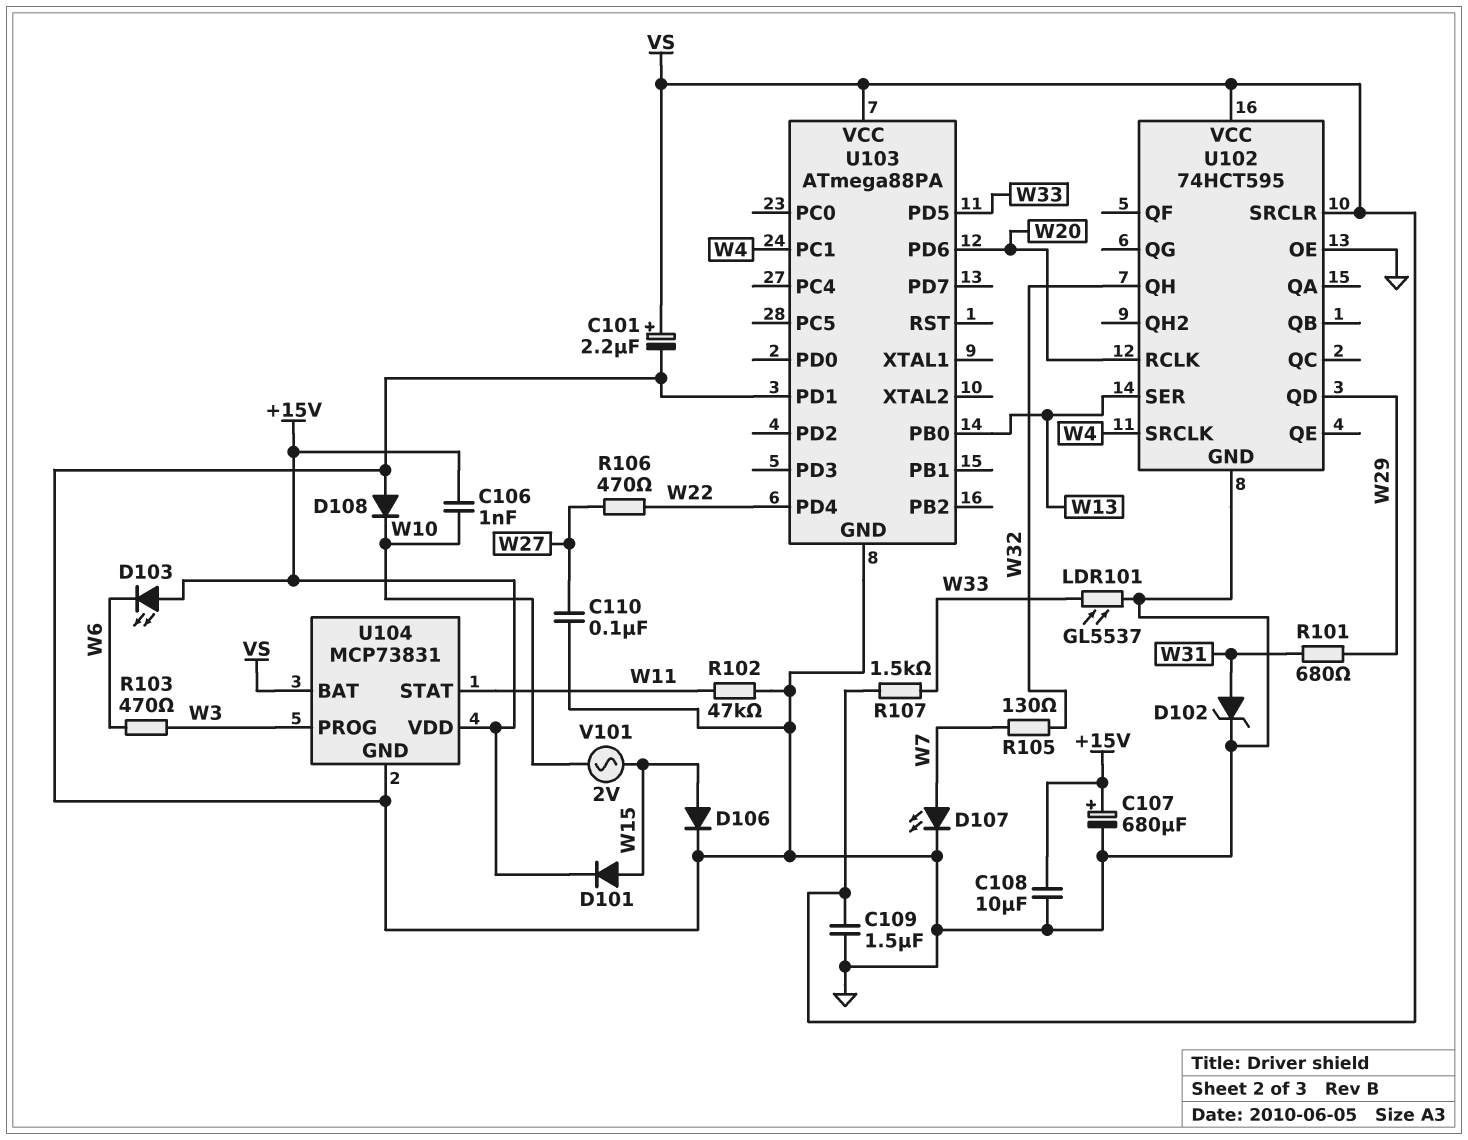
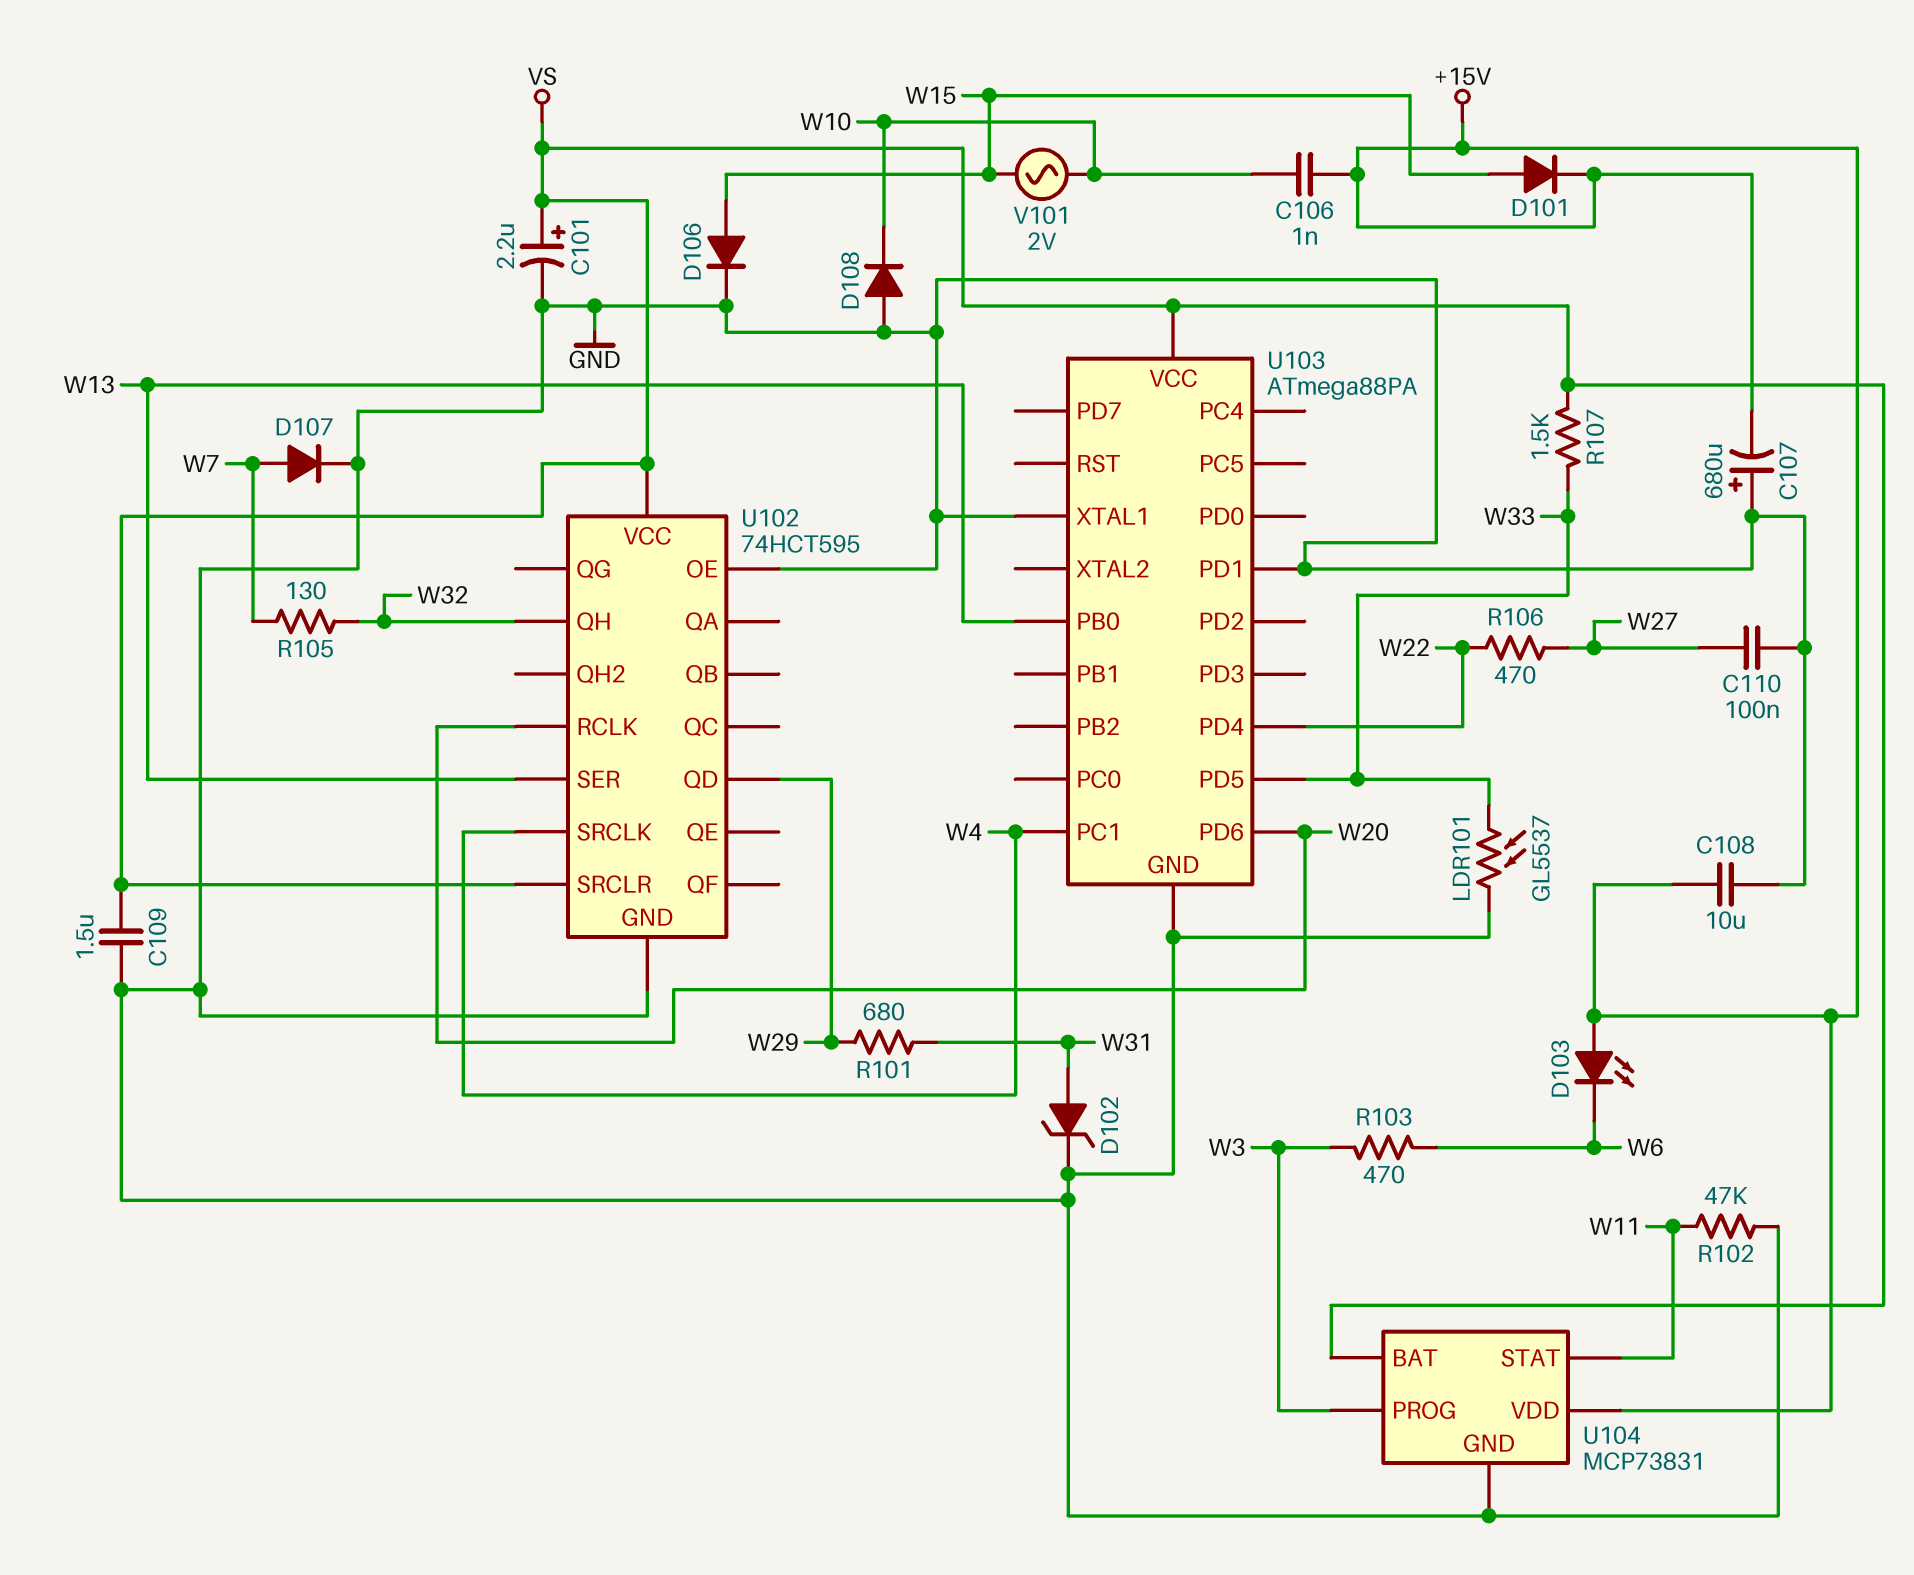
C107: 680uF (plus +15V, minus GND) -> 680uF (plus GND, minus +15V)
D107: LED (A W7, K GND) -> diode (A W7, K GND)
U103 pin XTAL1: none -> GND

